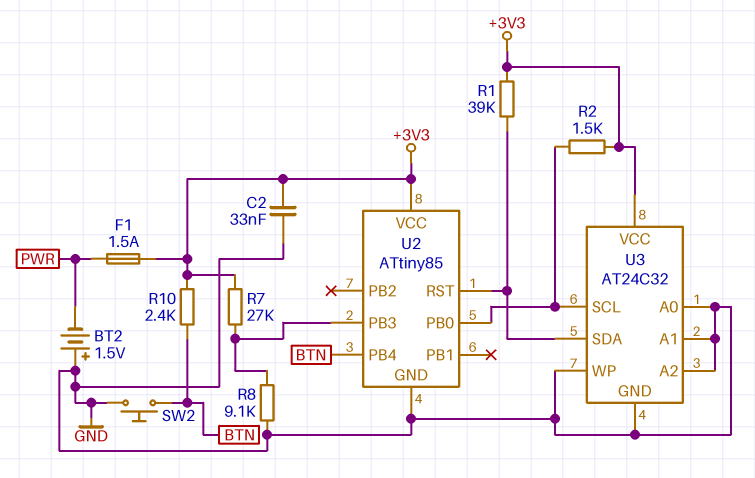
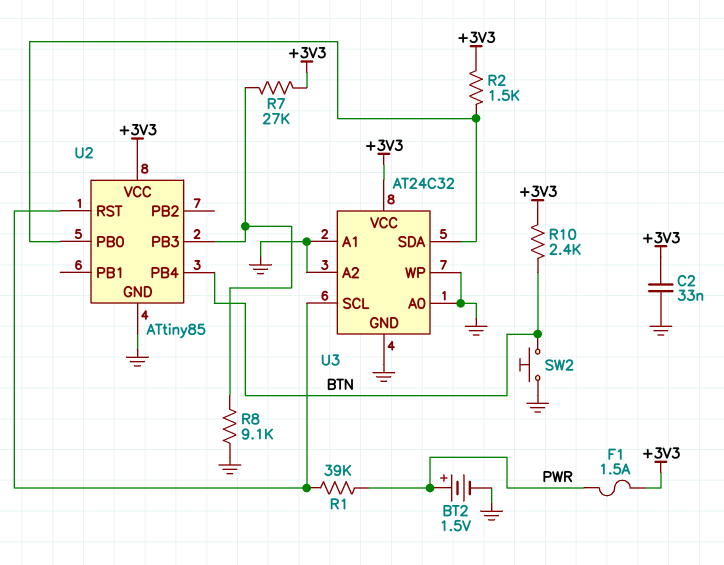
BT2: 1.5V (plus GND, minus PWR) -> 1.5V (plus PWR, minus GND)
R1: 39k (+3V3, U2/RST) -> 39k (PWR, U2/RST)
U3 pin SCL: U2/PB0 -> U2/RST
U3 pin SDA: U2/RST -> U2/PB0

